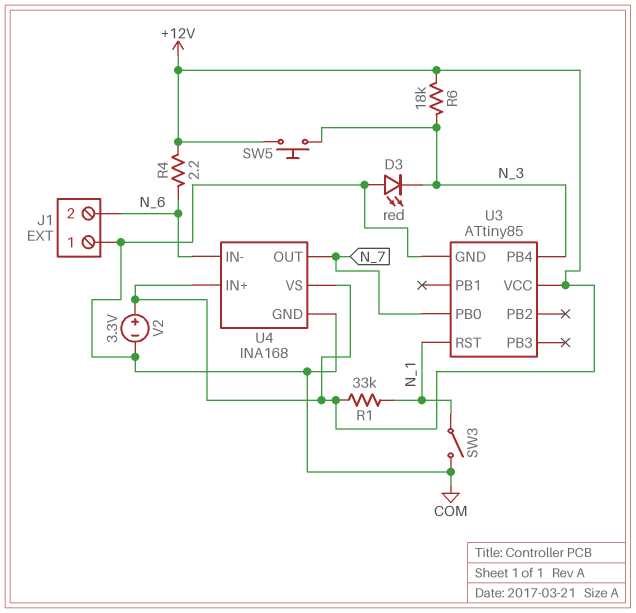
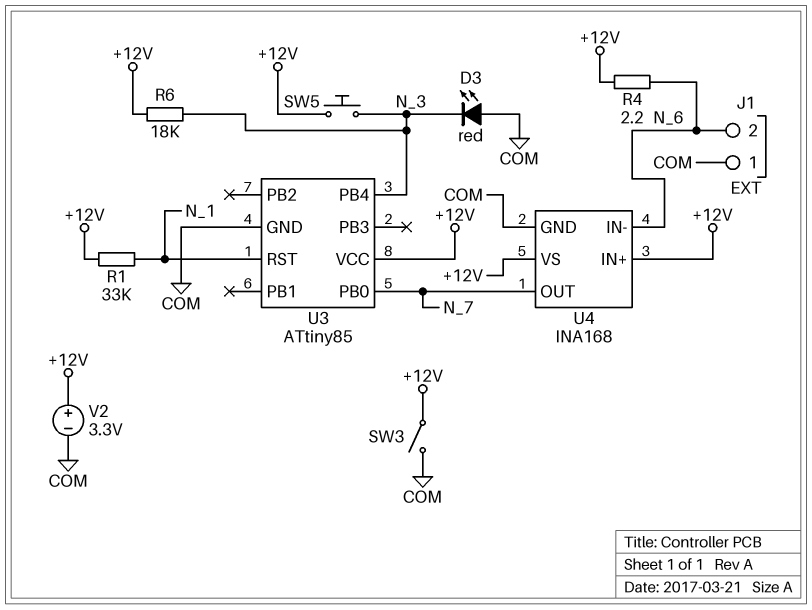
SW3: switch (COM, N_1) -> switch (+12V, COM)

